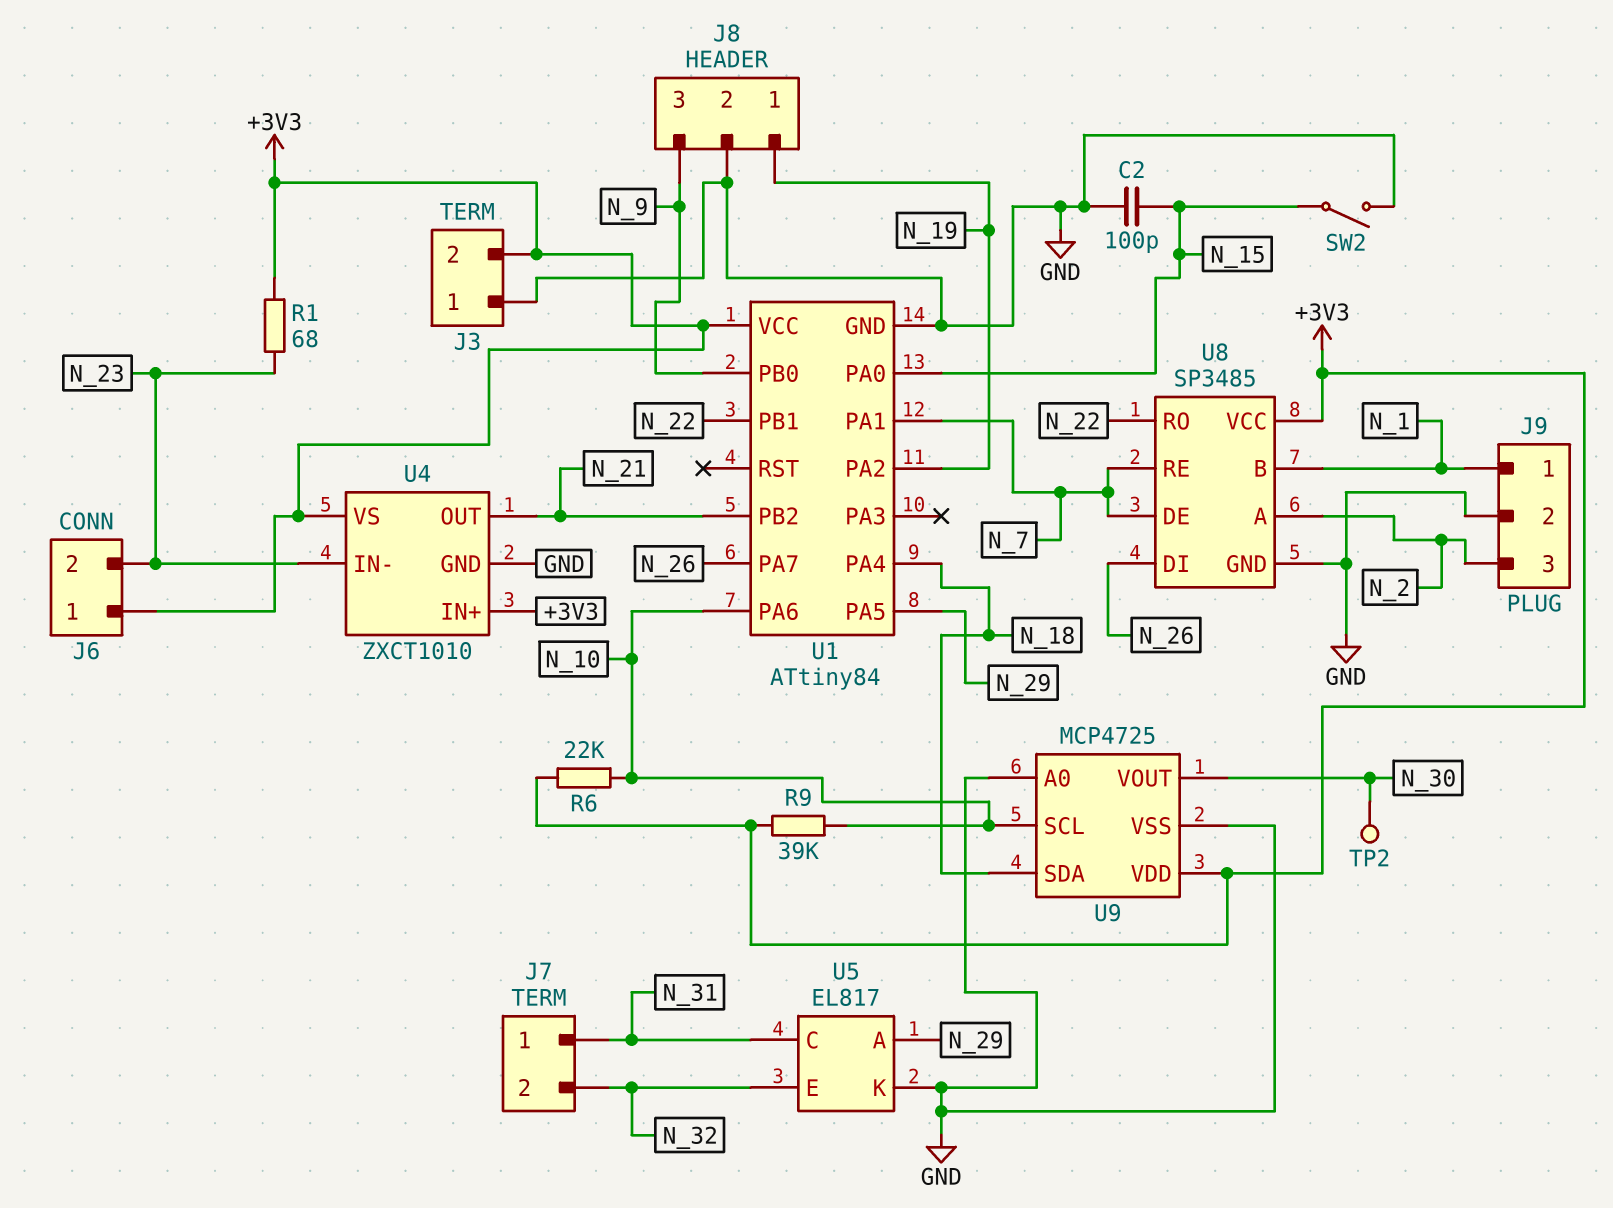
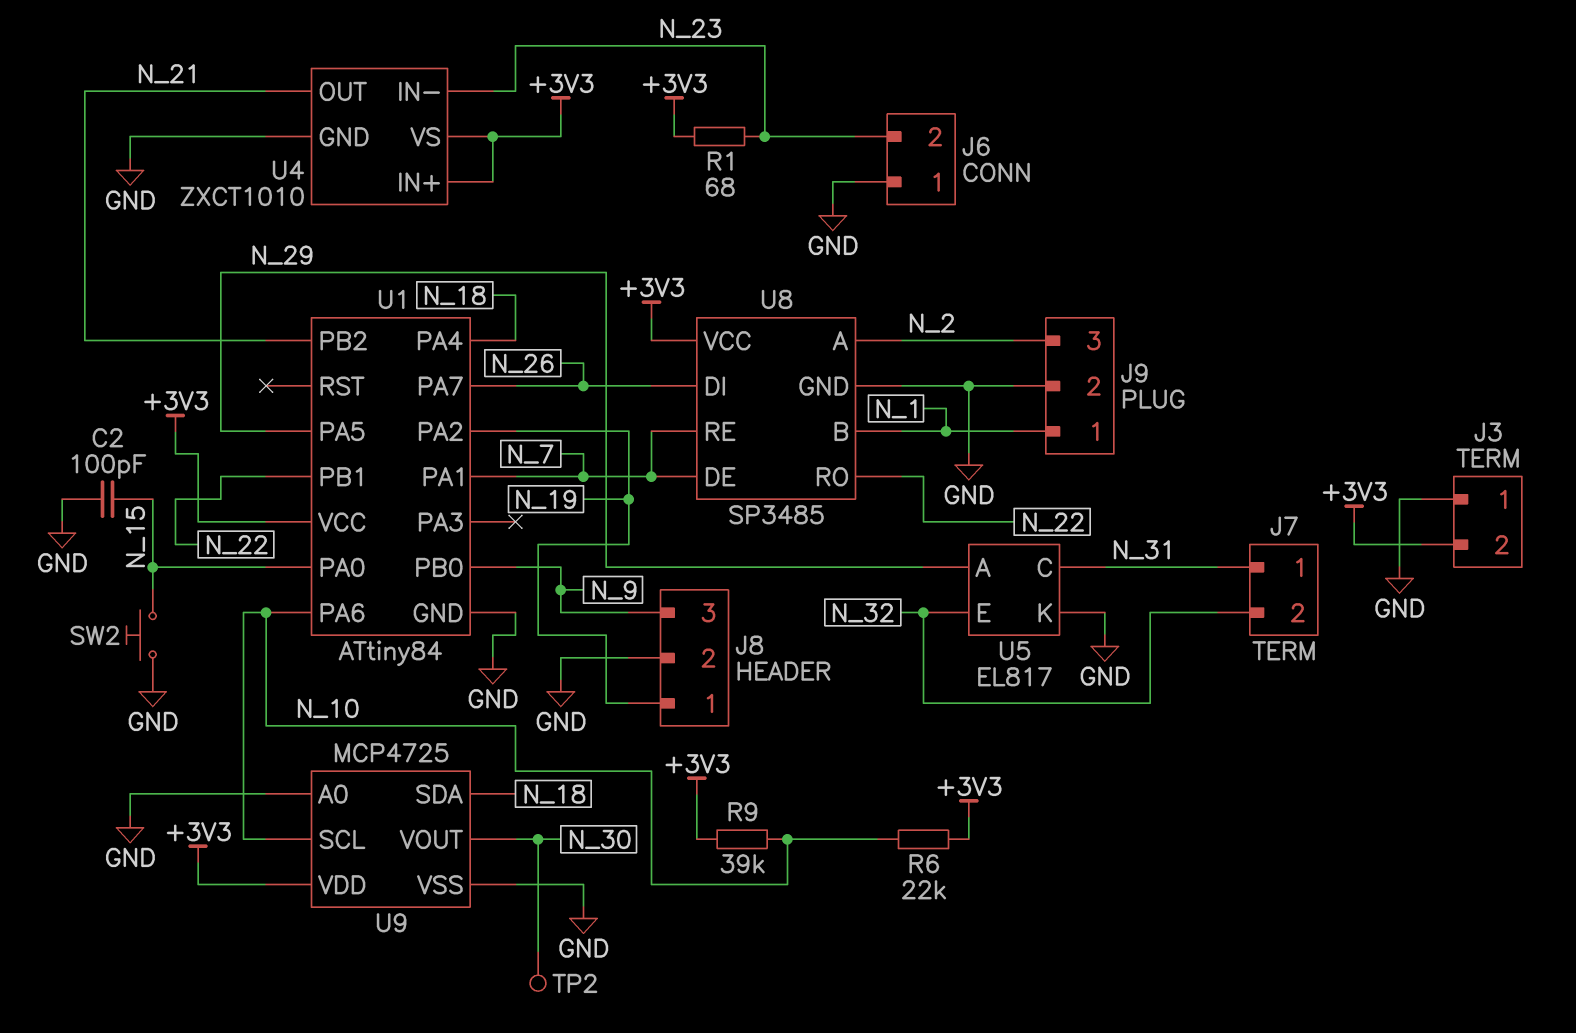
J6 pin 1: +3V3 -> GND
SW2: switch (GND, N_15) -> button (GND, N_15)

